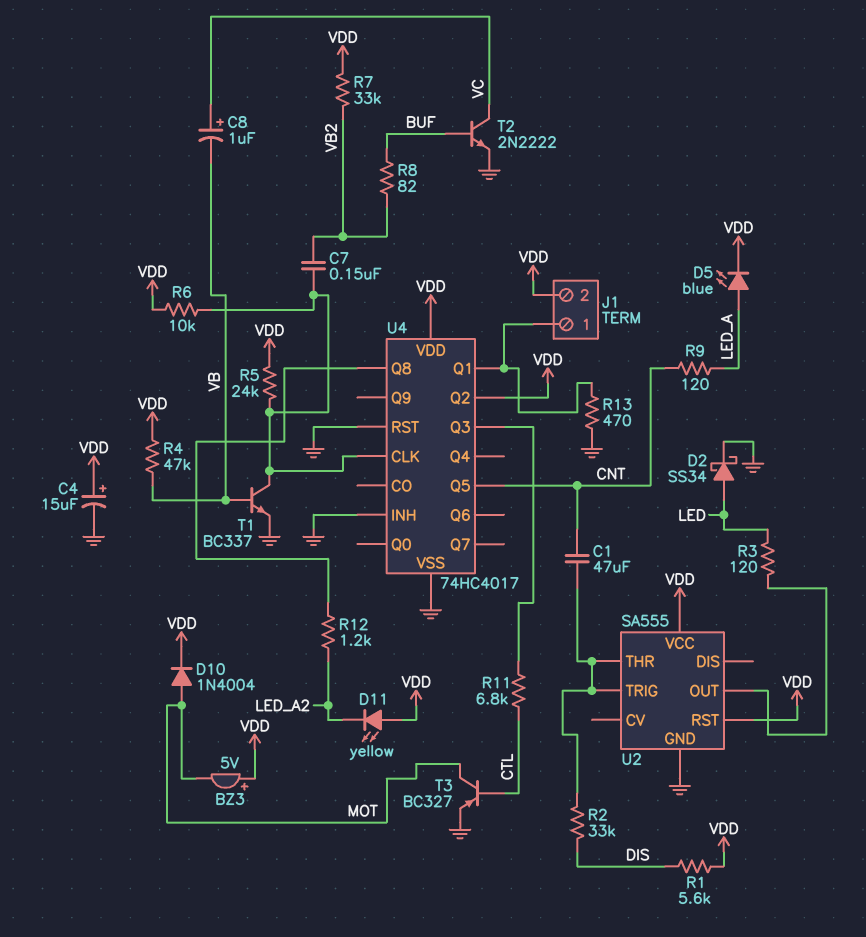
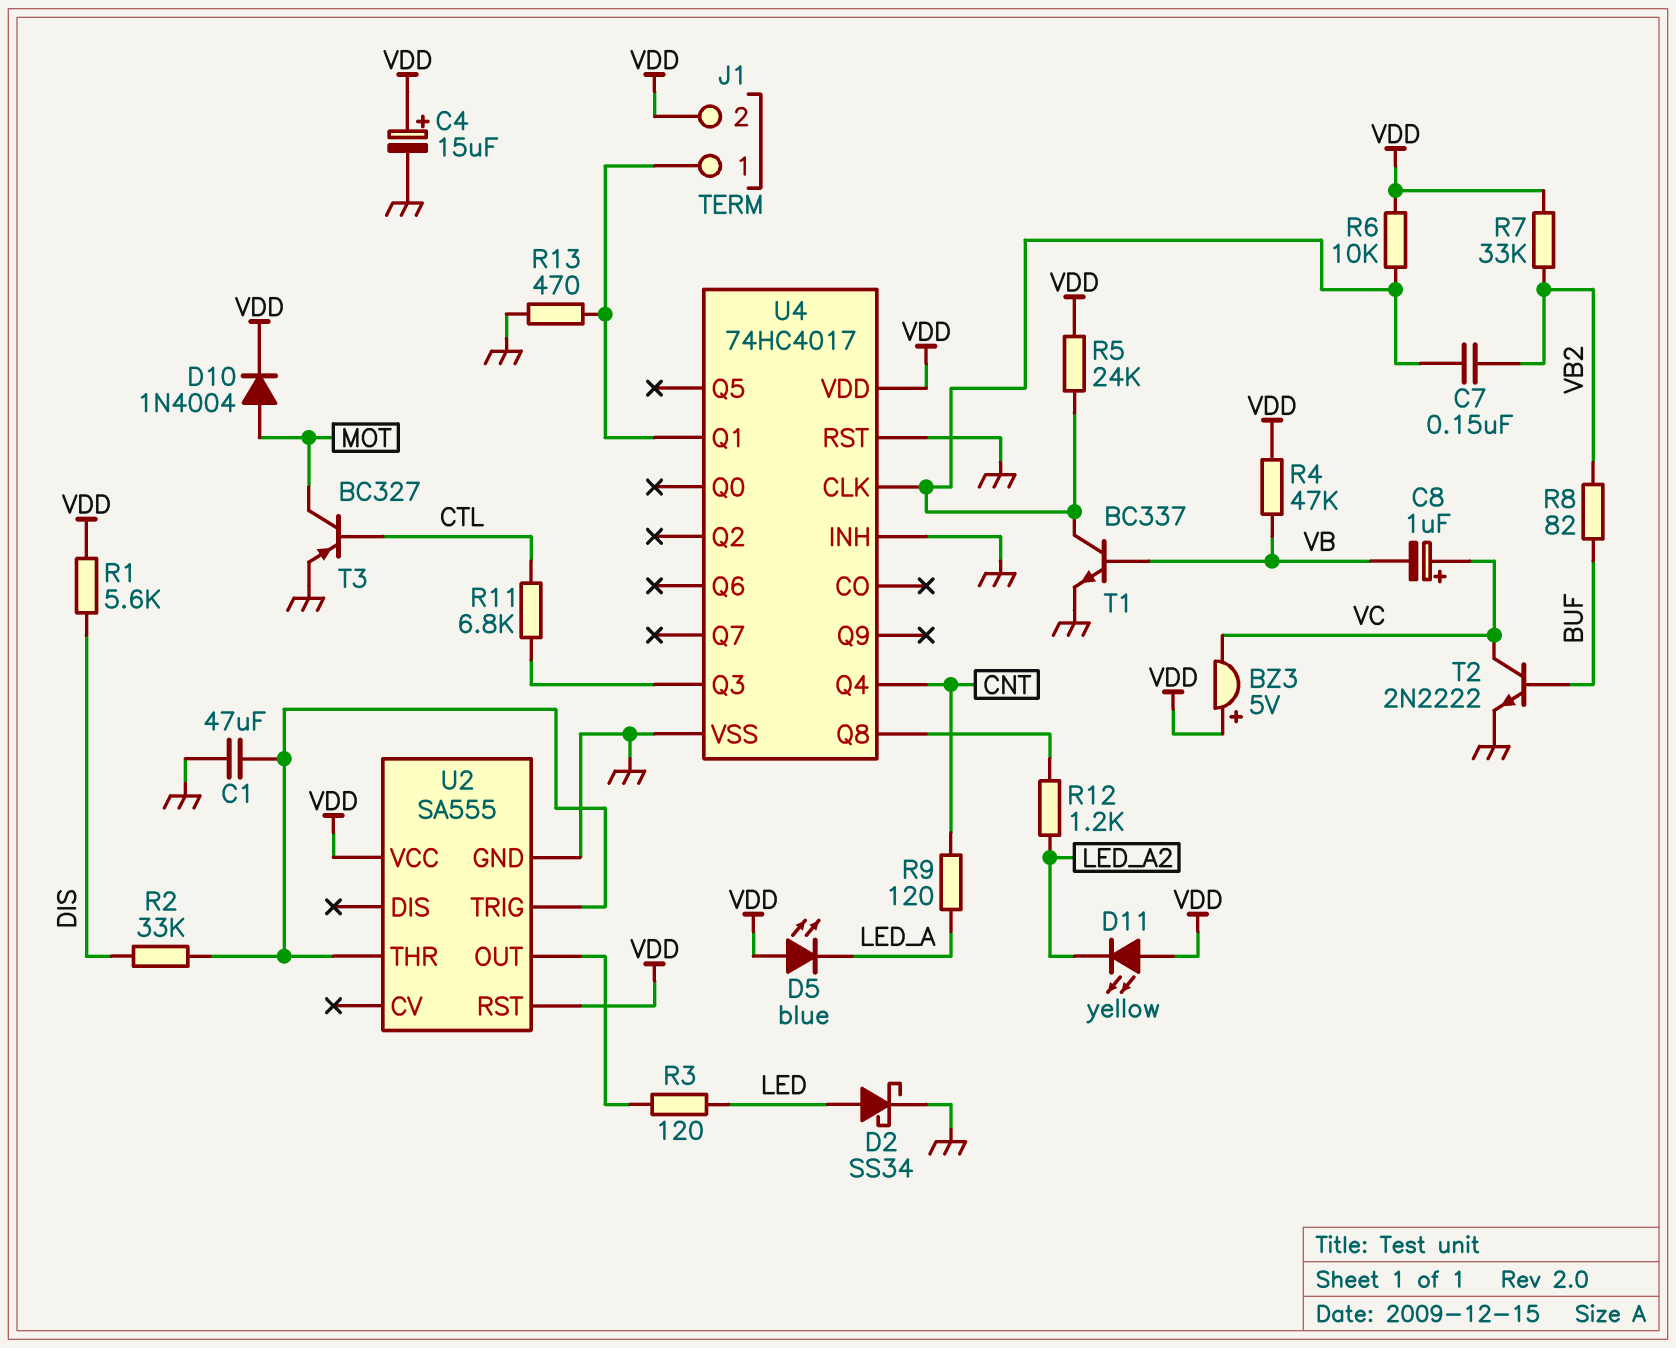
BZ3: buzzer 5V (plus VDD, minus MOT) -> buzzer 5V (plus VDD, minus VC)
C1: 47uF (CNT, U2/THR) -> 47uF (GND, U2/THR)
D5: LED blue (A LED_A, K VDD) -> LED blue (A VDD, K LED_A)
U4 pin Q2: VDD -> none
U4 pin Q4: none -> CNT
U4 pin Q5: CNT -> none

